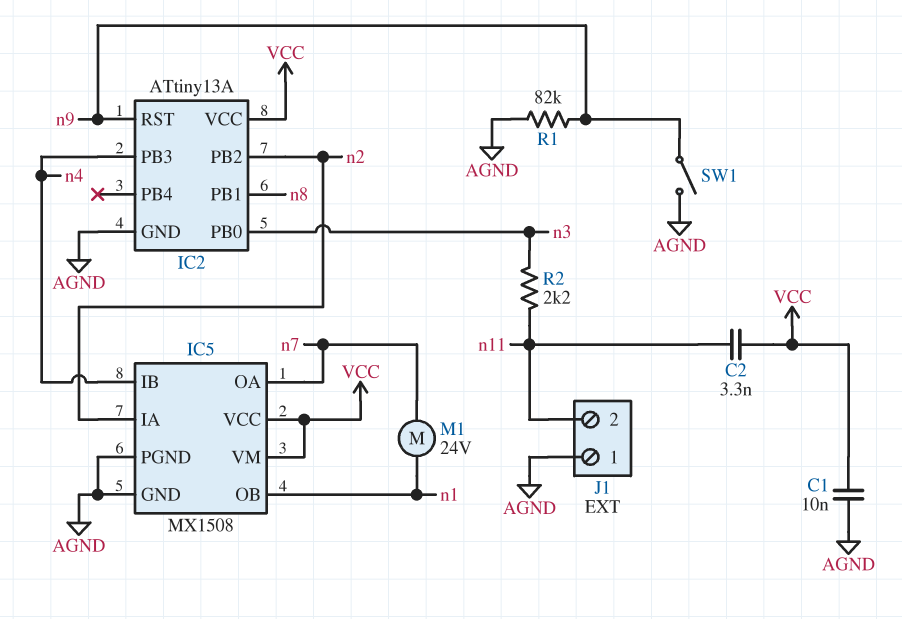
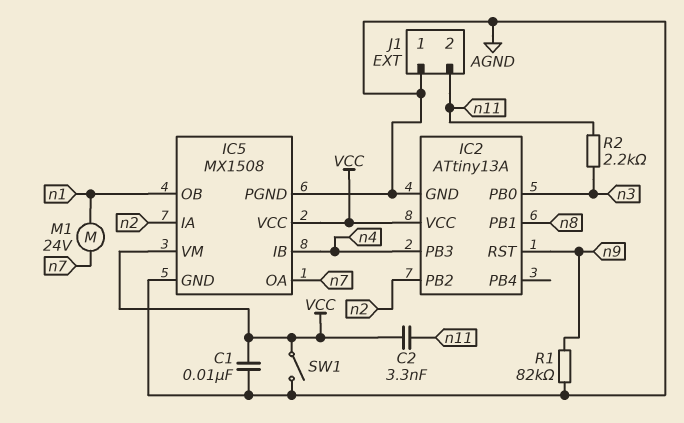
SW1: switch (AGND, n9) -> switch (AGND, VCC)

